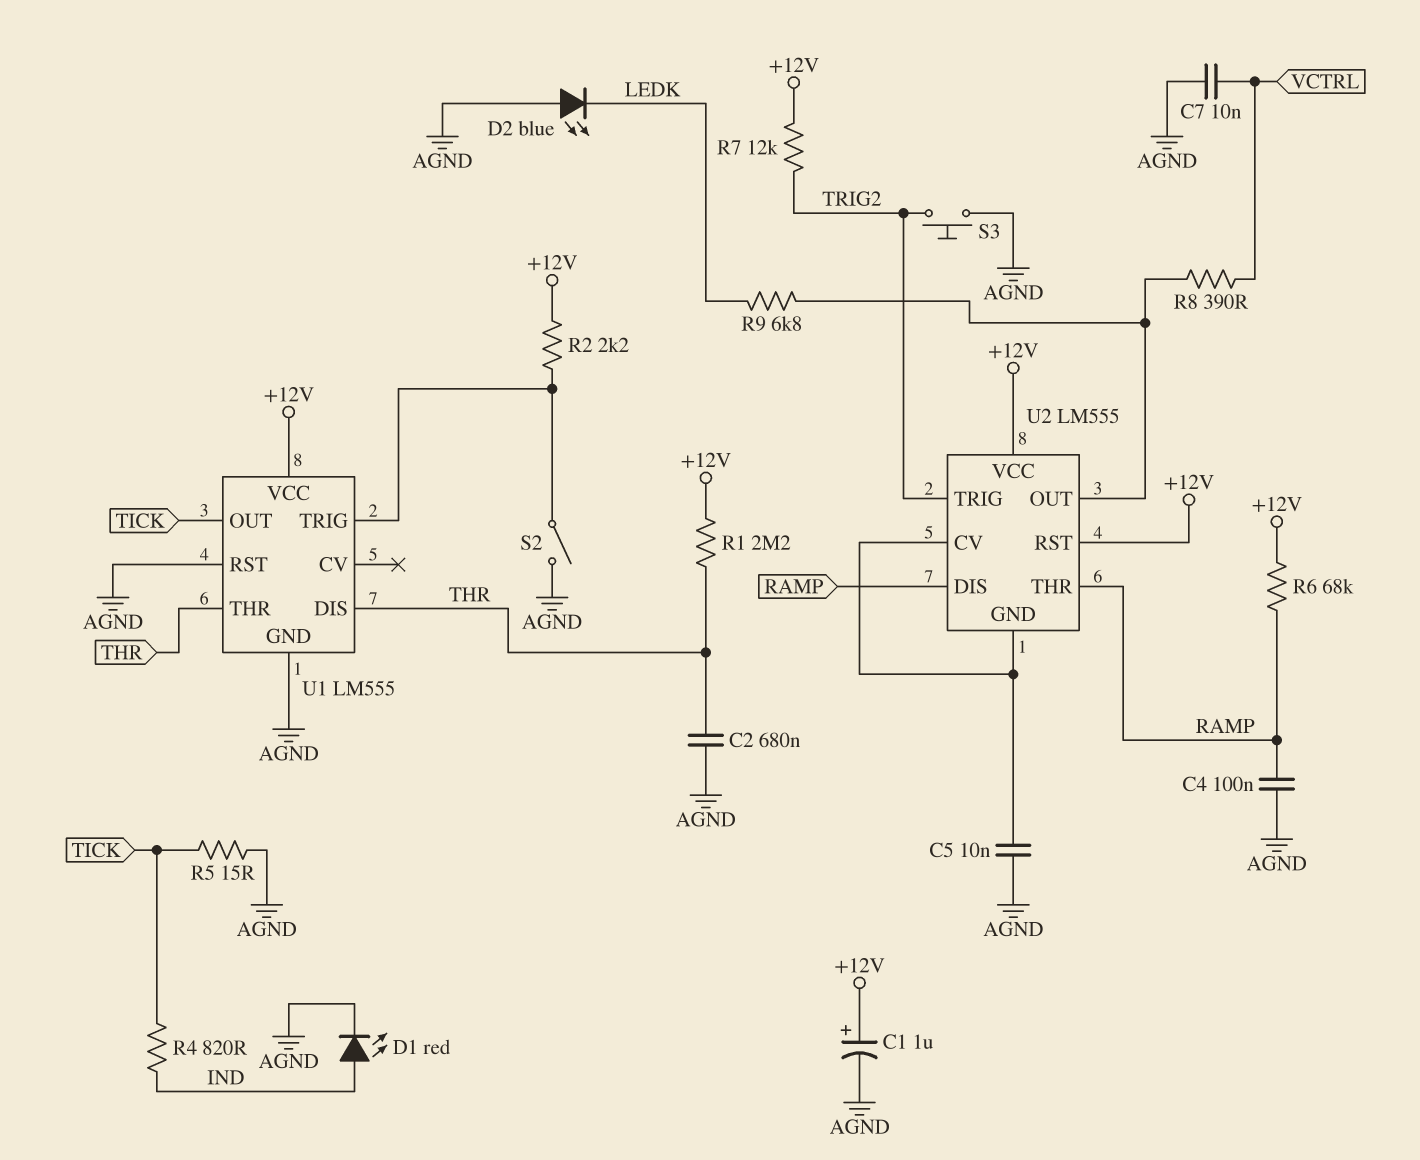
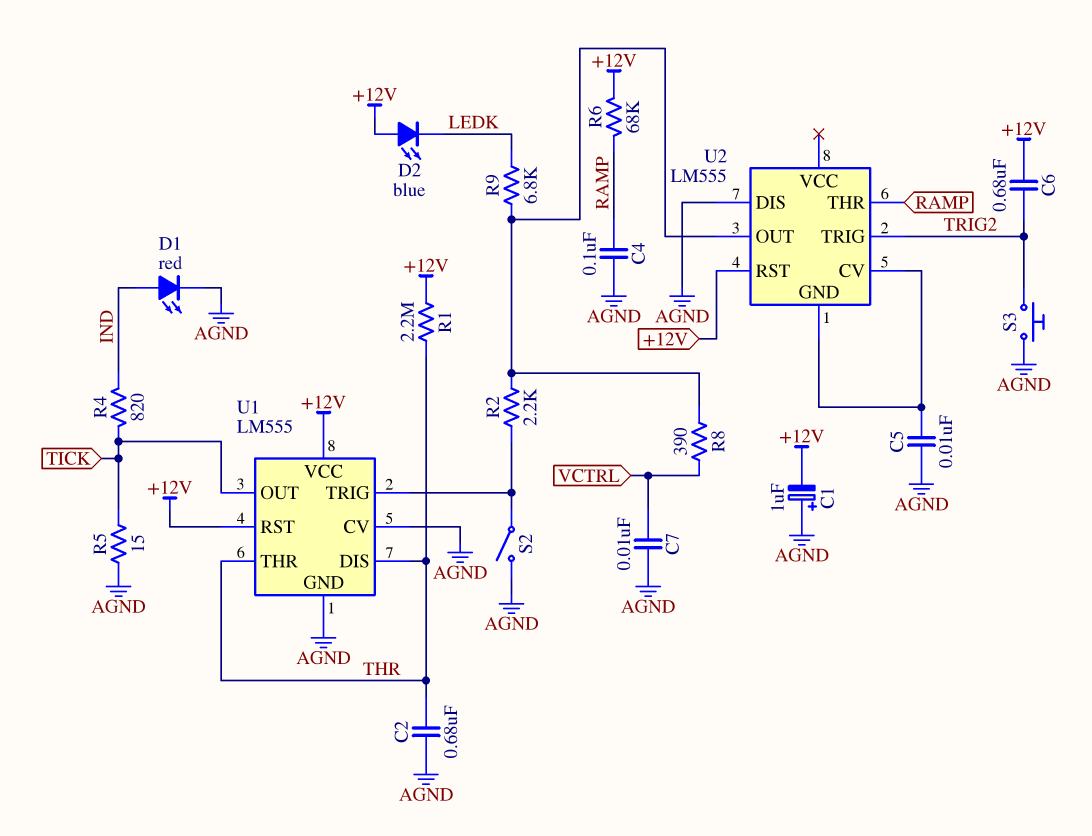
C1: 1uF (plus +12V, minus AGND) -> 1uF (plus AGND, minus +12V)
C6: none -> 680nF (+12V, TRIG2)
D2: LED blue (A AGND, K LEDK) -> LED blue (A +12V, K LEDK)
R2: 2.2k (+12V, U1/TRIG) -> 2.2k (U1/TRIG, U2/OUT)
R7: 12k (+12V, TRIG2) -> none
U1 pin CV: none -> AGND
U1 pin RST: AGND -> +12V
U2 pin DIS: RAMP -> AGND
U2 pin VCC: +12V -> none

